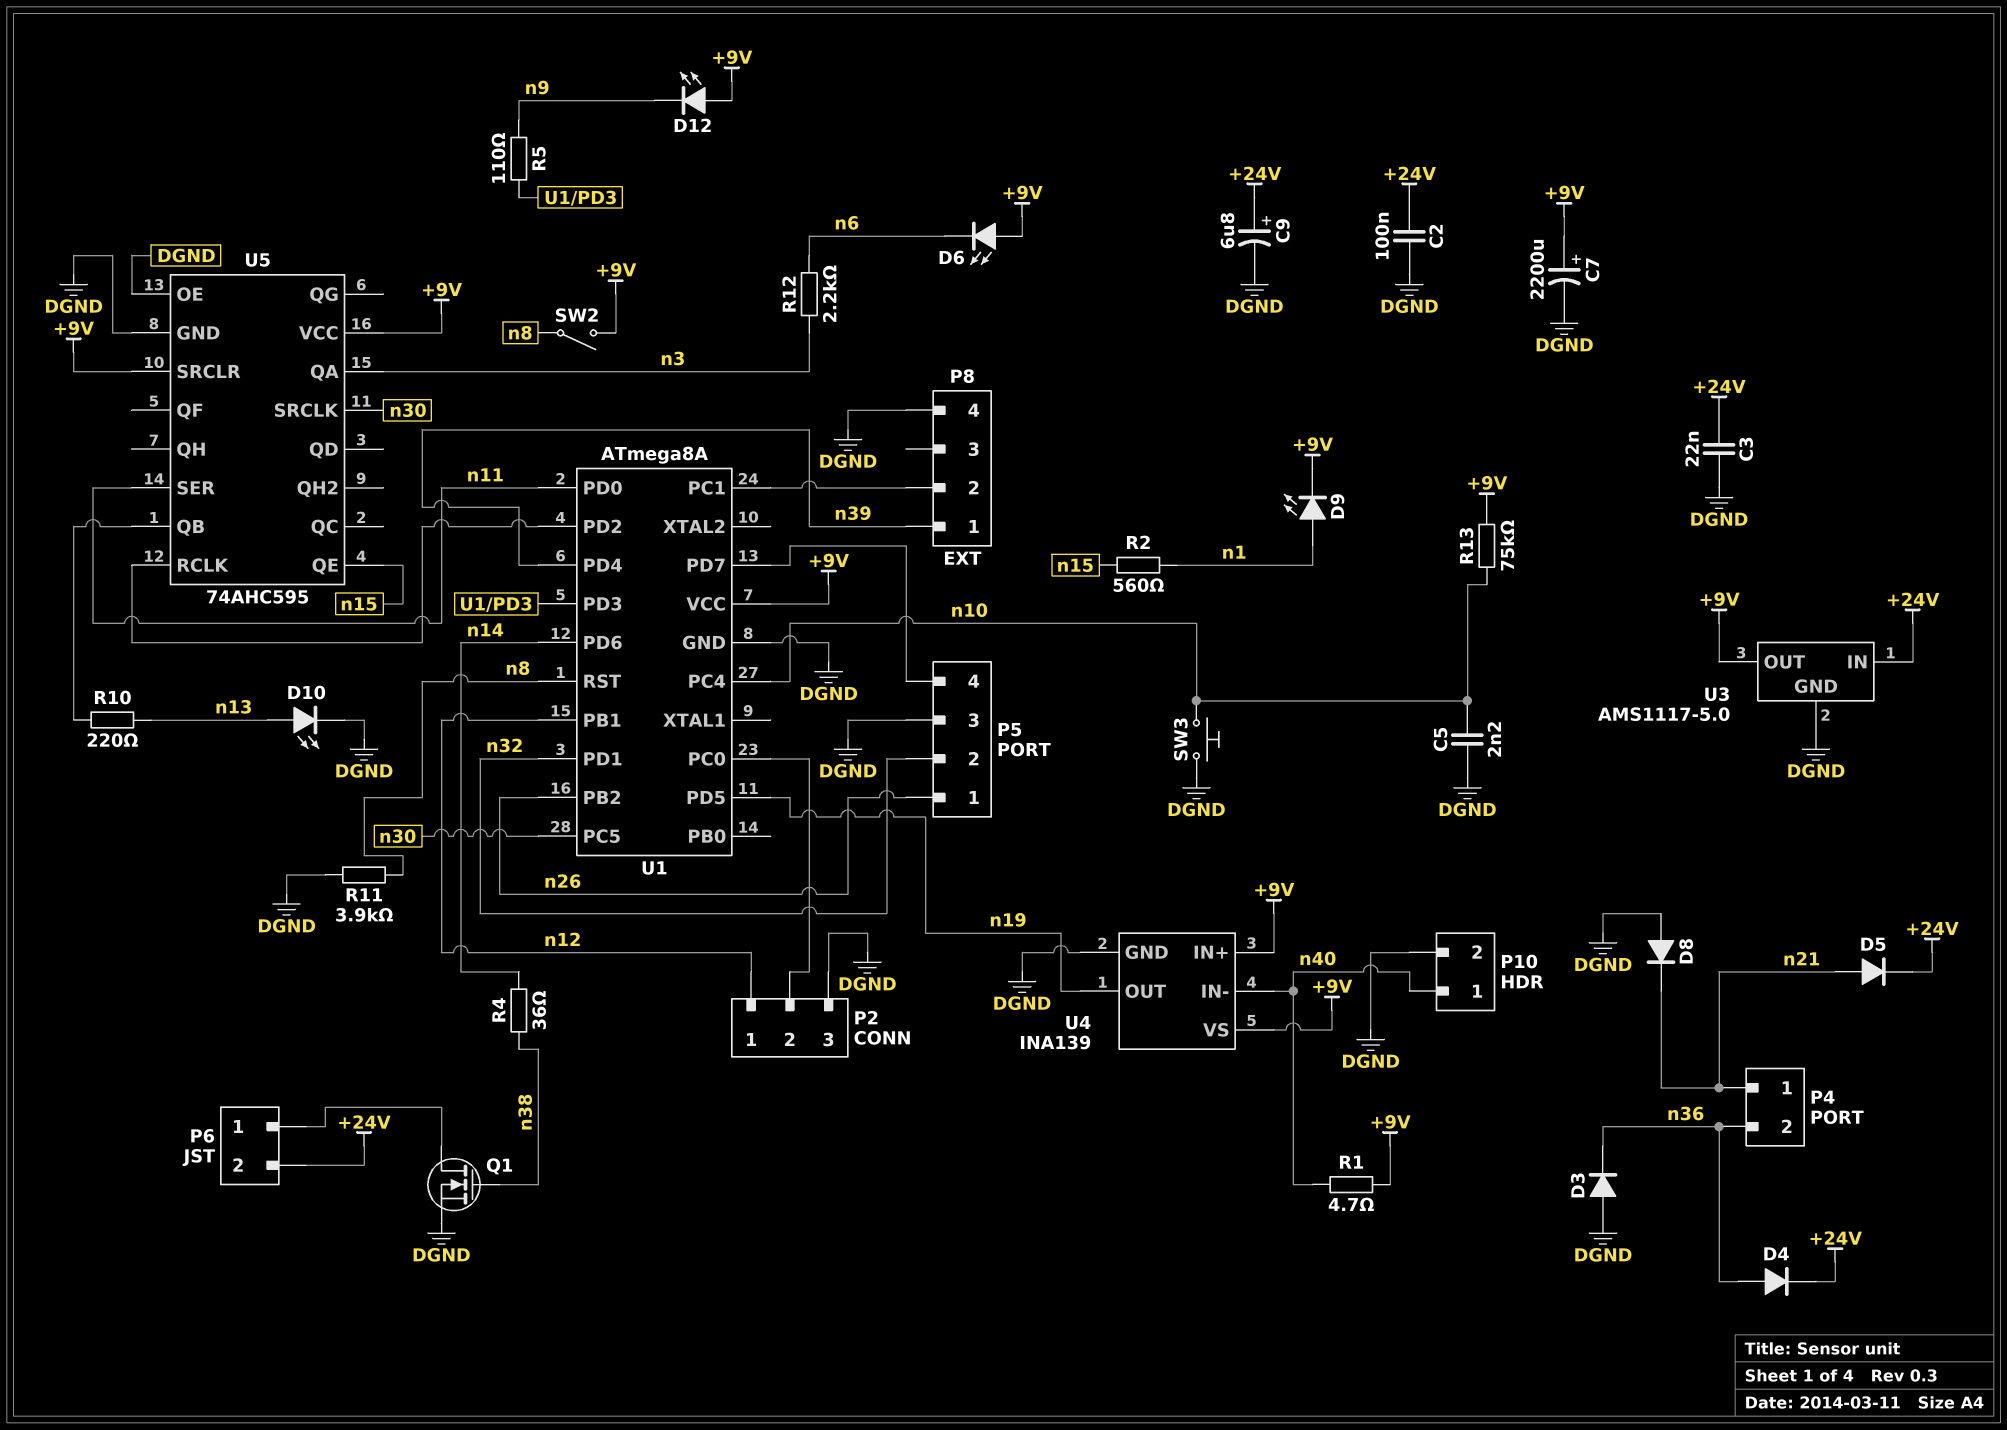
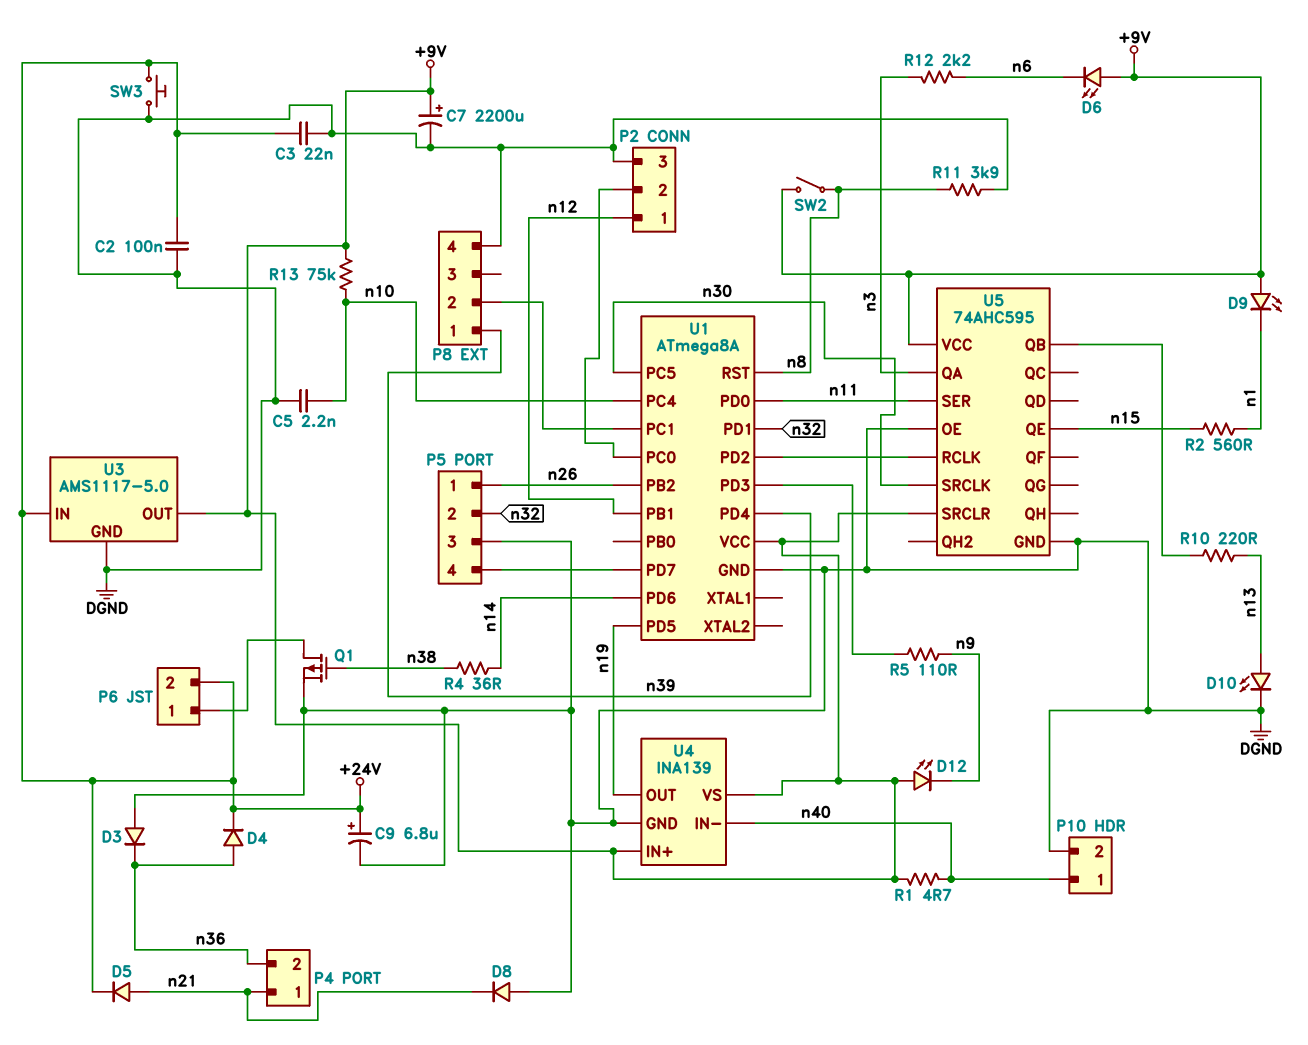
D9: LED (A n1, K +9V) -> LED (A +9V, K n1)
Q1: NMOS (G n38, D P6/1, S DGND) -> PMOS (G n38, D P6/1, S DGND)
SW3: button (DGND, n10) -> button (+24V, DGND)

